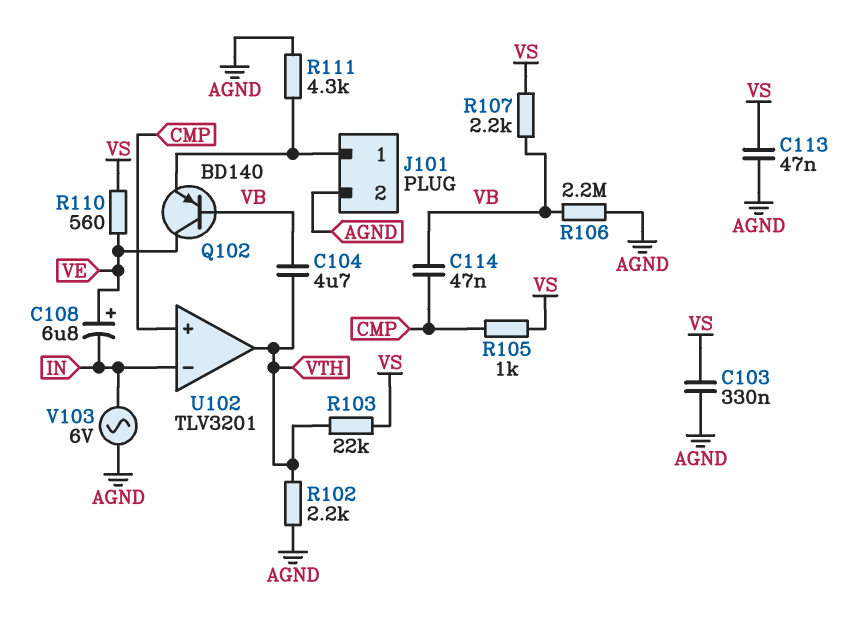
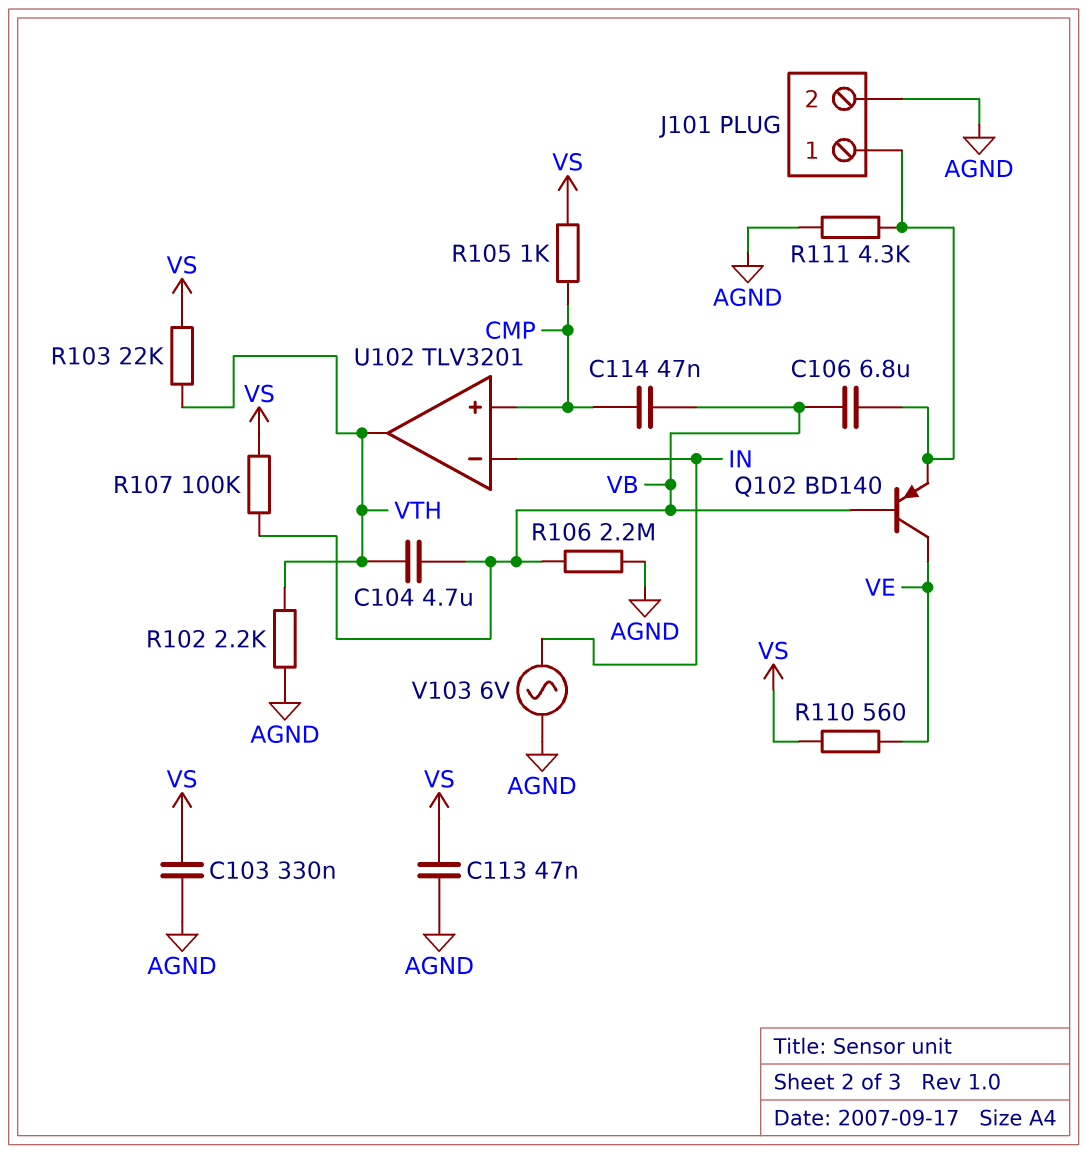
C106: none -> 6.8uF (J101/1, VB)
C108: 6.8uF (plus VE, minus IN) -> none
R107: 2.2k (VB, VS) -> 100k (VB, VS)

